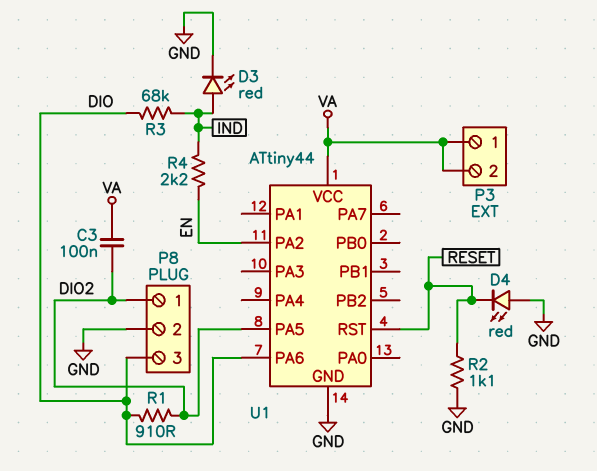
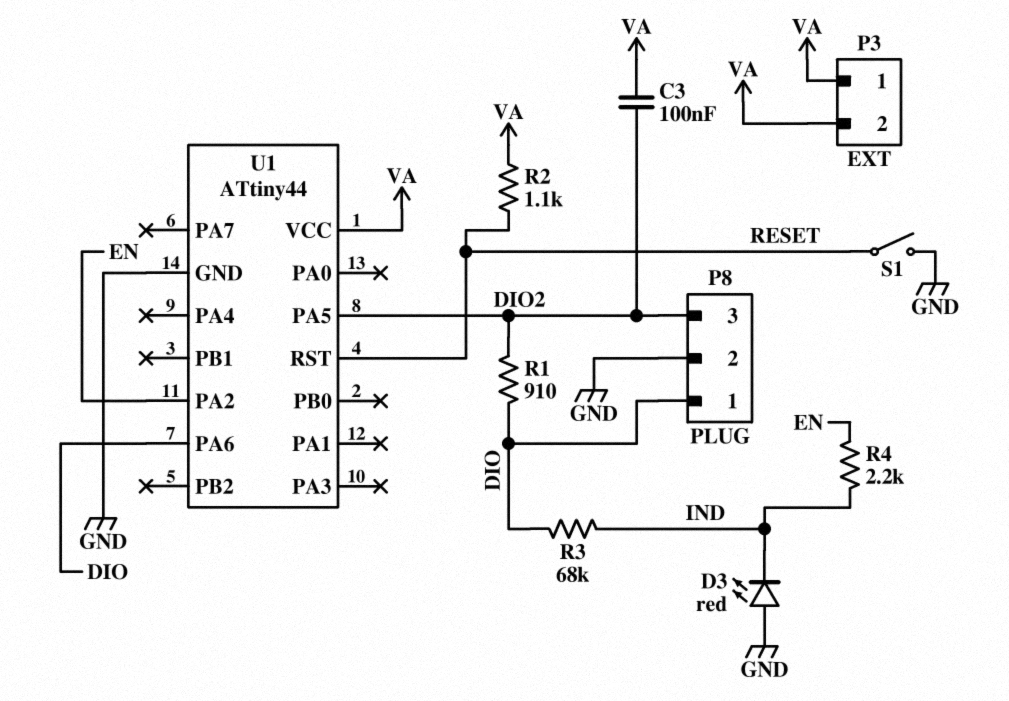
D3: LED red (A IND, K GND) -> LED red (A GND, K IND)
D4: LED red (A GND, K RESET) -> none
P8 pin 1: DIO2 -> DIO
P8 pin 3: DIO -> DIO2
R2: 1.1k (GND, RESET) -> 1.1k (RESET, VA)
S1: none -> switch (GND, RESET)

